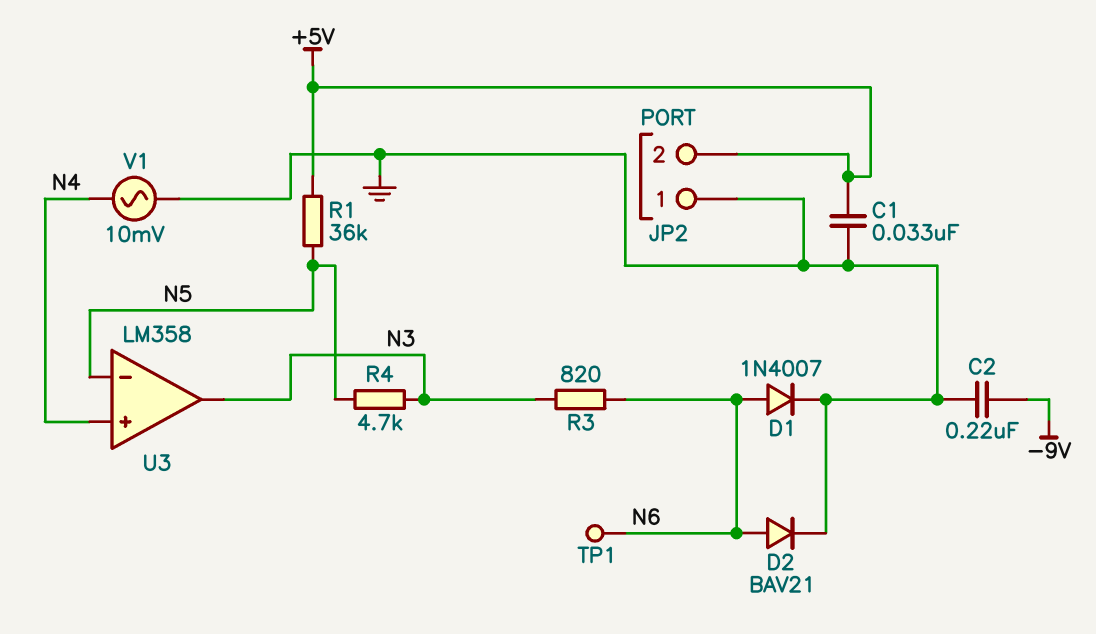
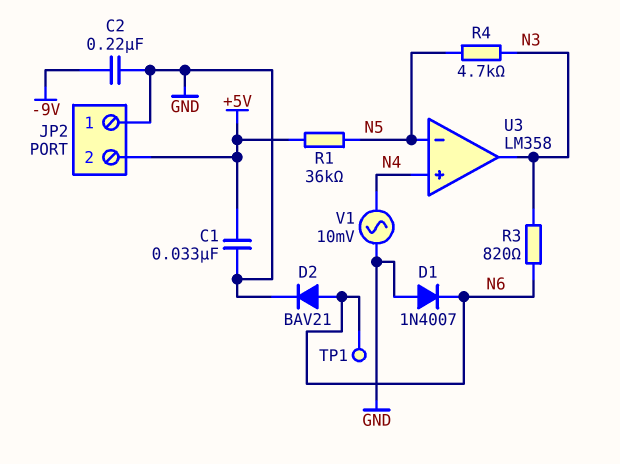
D1: diode 1N4007 (A N6, K GND) -> diode 1N4007 (A GND, K N6)

